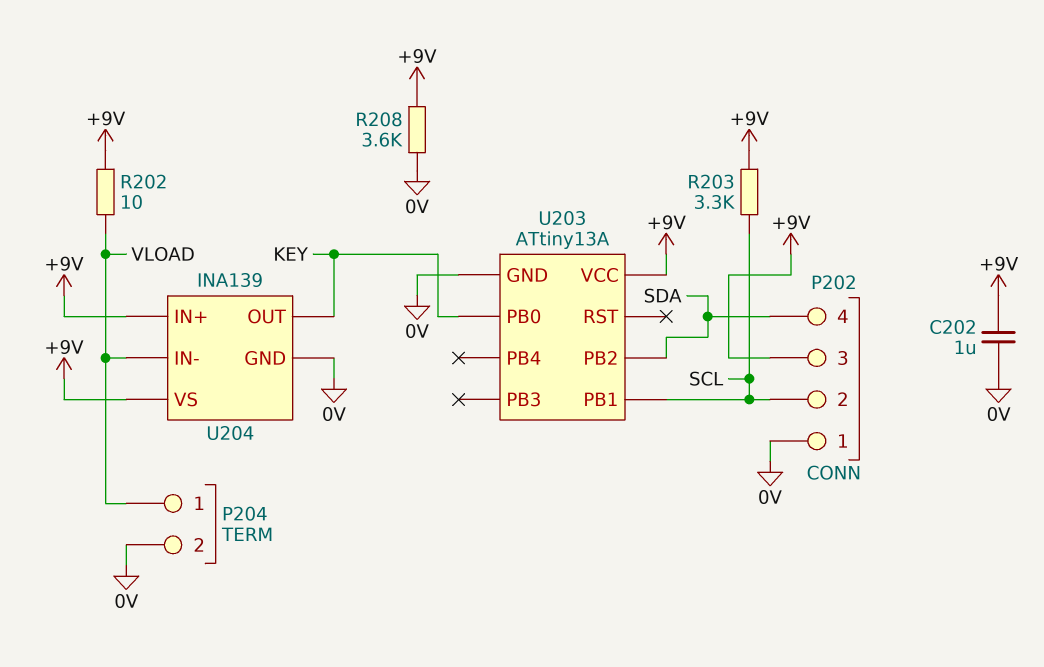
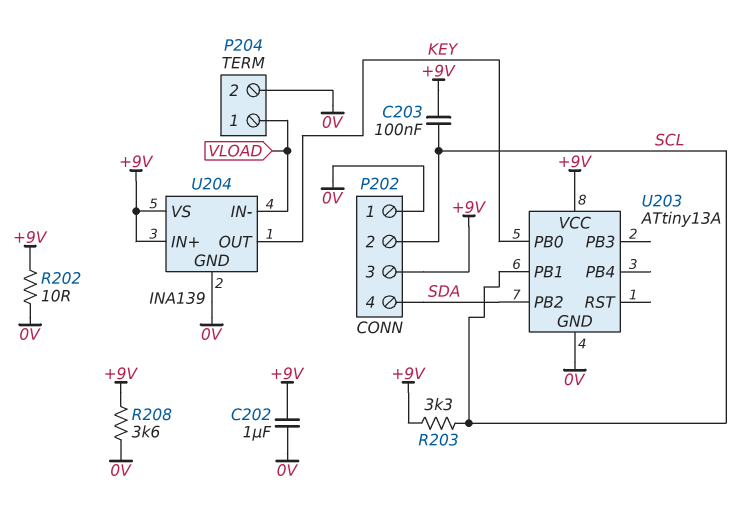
C203: none -> 100nF (+9V, SCL)
R202: 10 (+9V, VLOAD) -> 10 (+9V, 0V)

